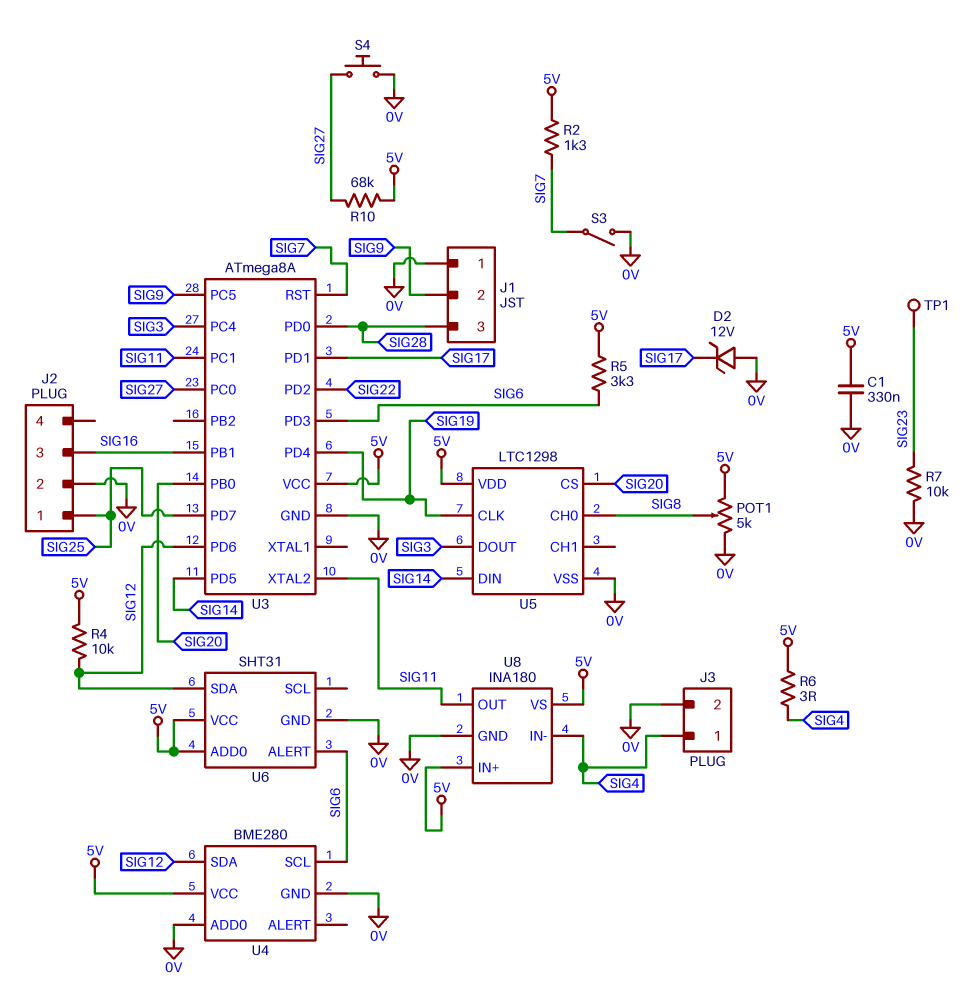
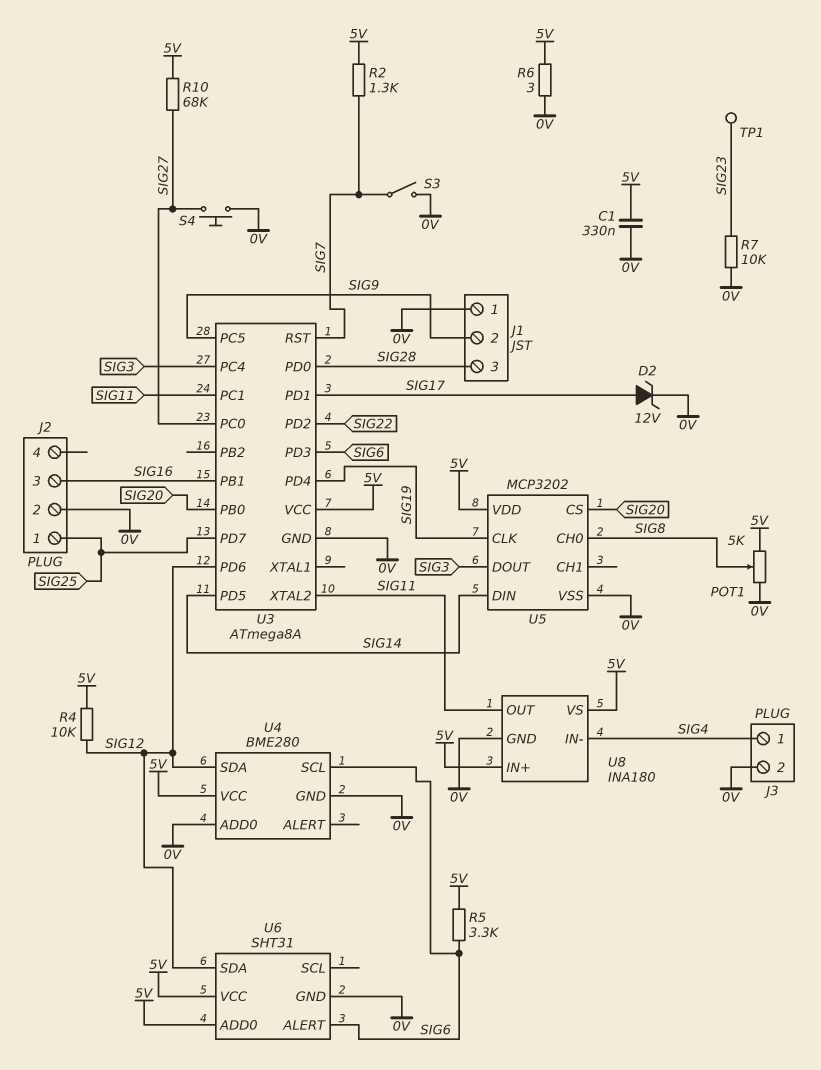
D2: zener 12V (A 0V, K SIG17) -> zener 12V (A SIG17, K 0V)
R6: 3 (5V, SIG4) -> 3 (0V, 5V)
U5: LTC1298 -> MCP3202

